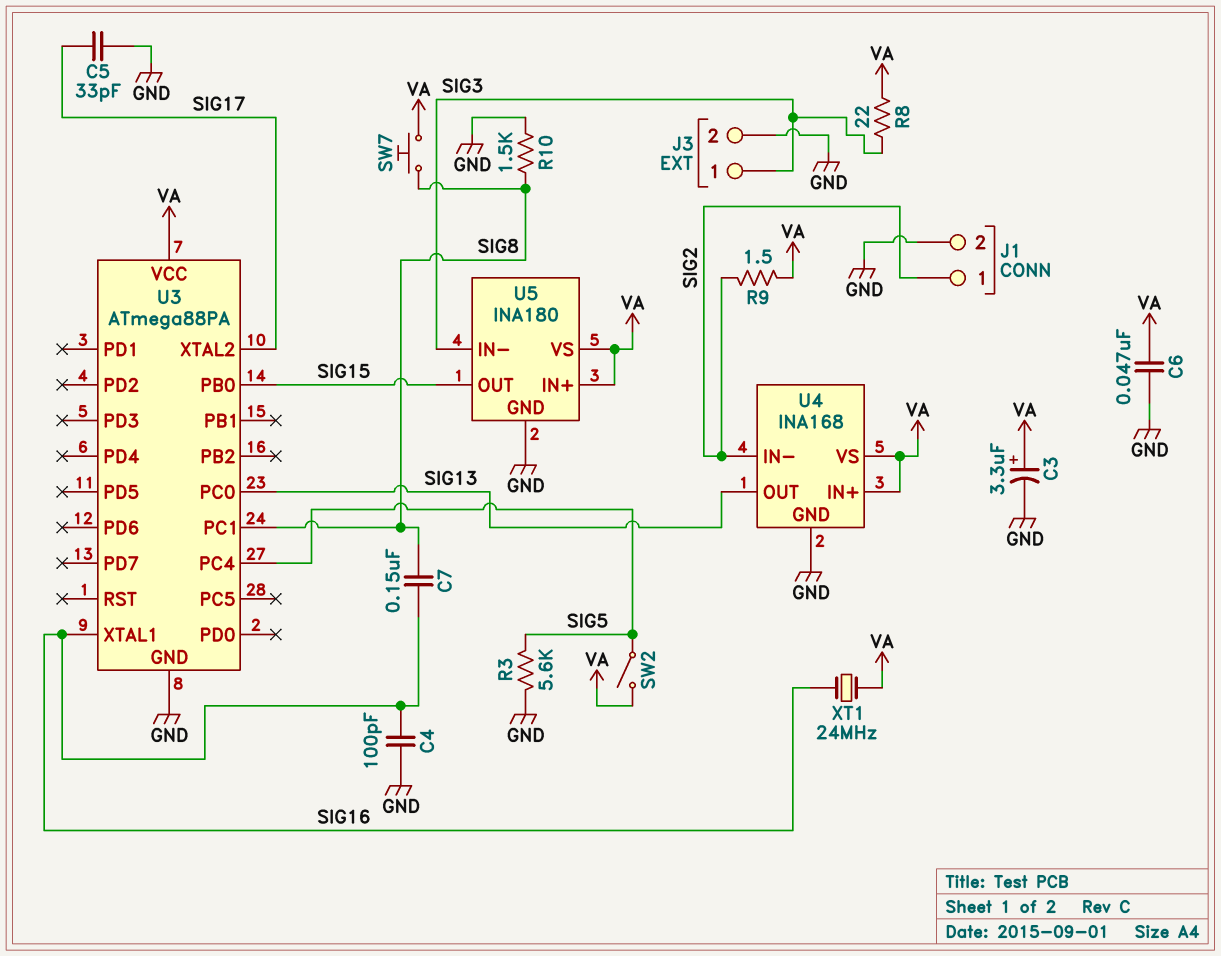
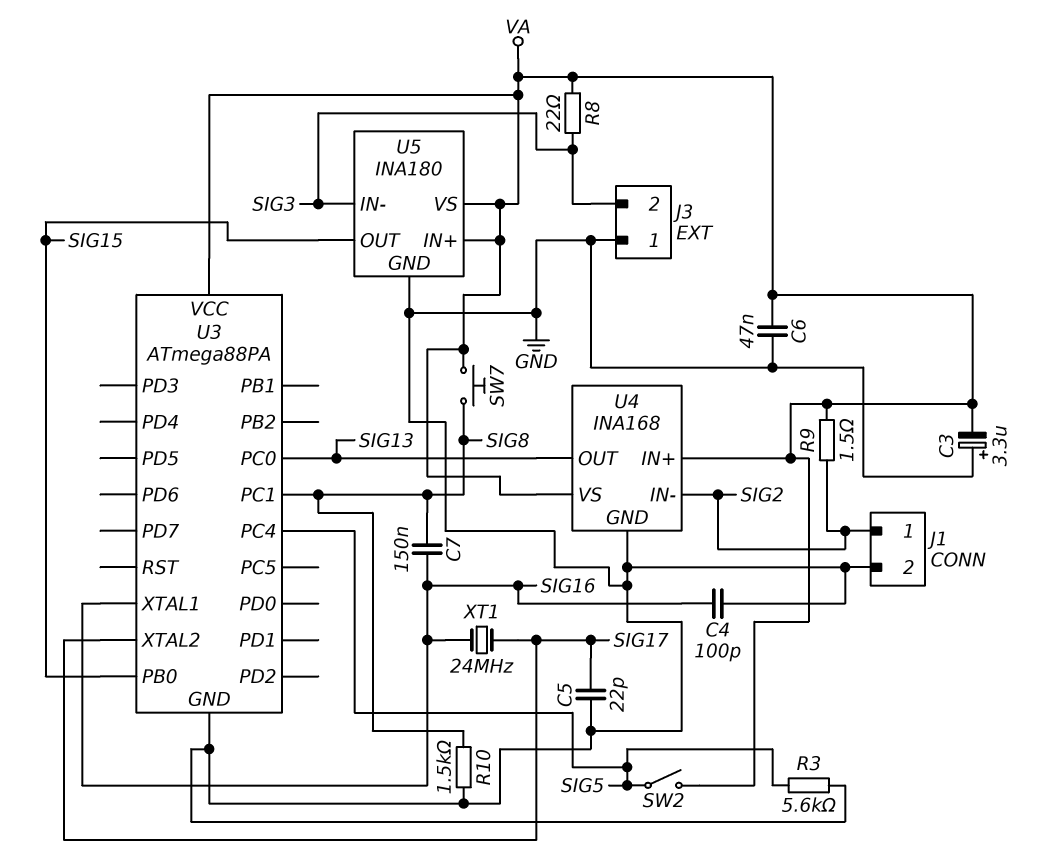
C3: 3.3uF (plus VA, minus GND) -> 3.3uF (plus GND, minus VA)
C5: 33pF (GND, SIG17) -> 22pF (GND, SIG17)
J3 pin 1: SIG3 -> GND
J3 pin 2: GND -> SIG3
XT1: 24MHz (SIG16, VA) -> 24MHz (SIG16, SIG17)

